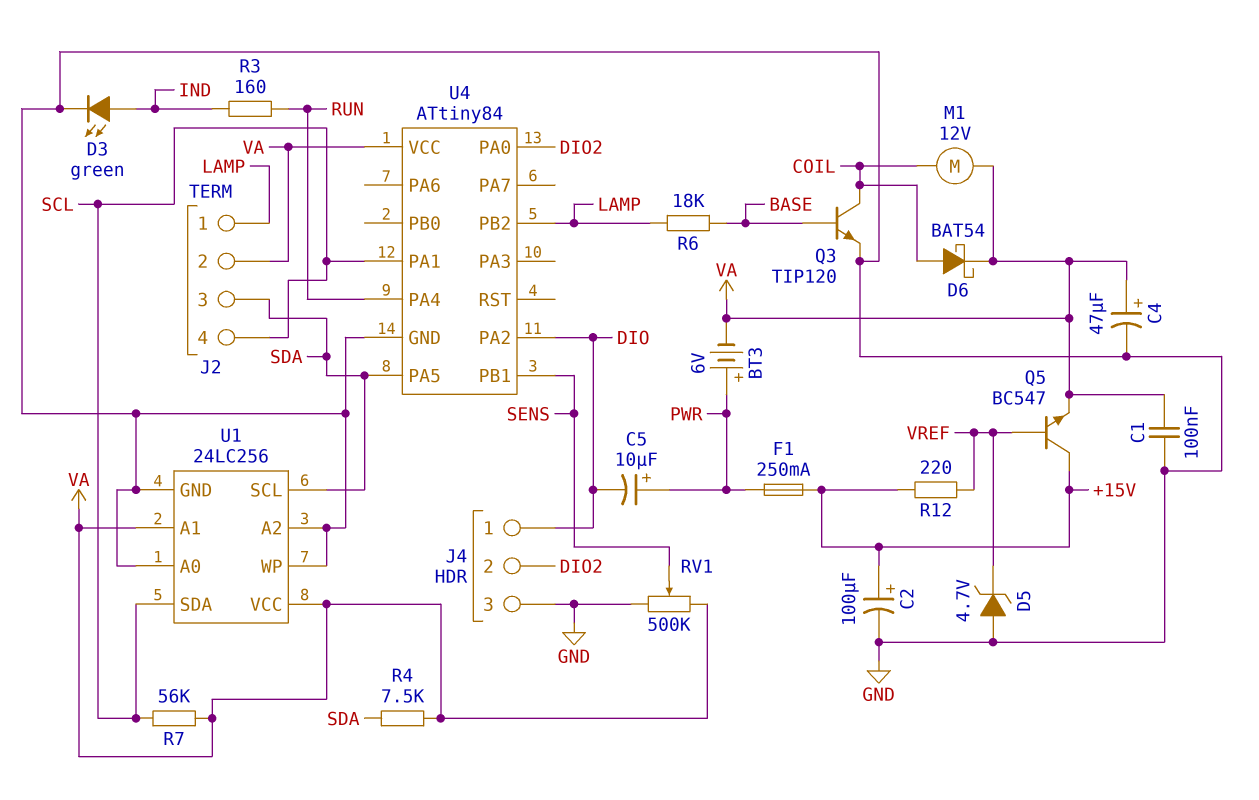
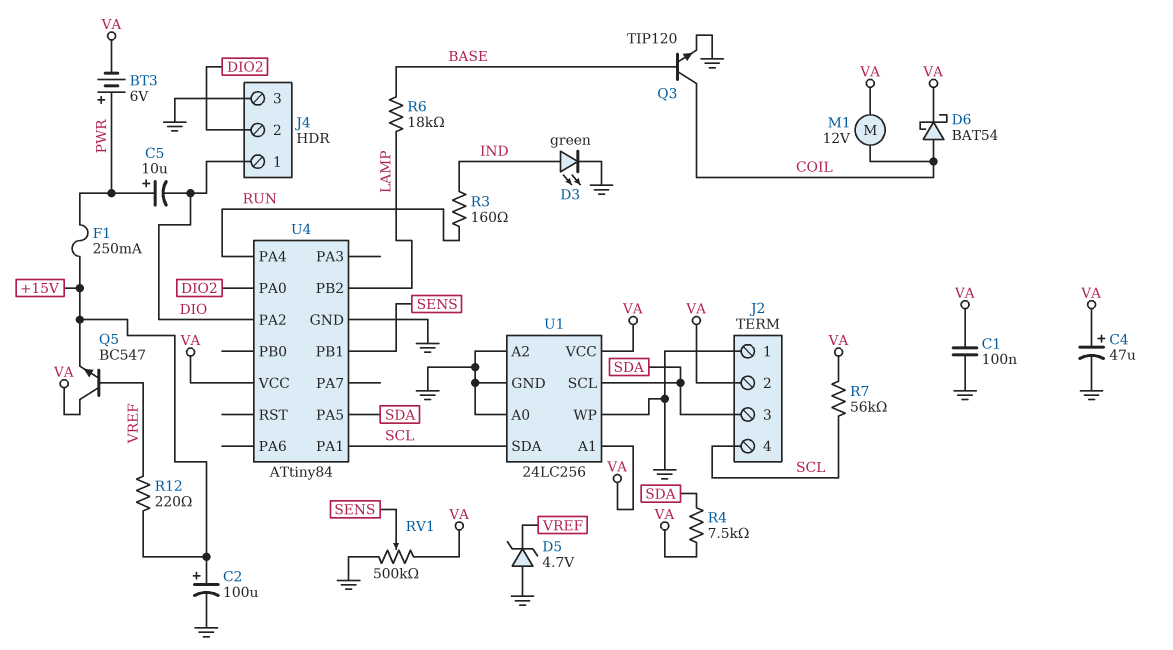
J2 pin 1: LAMP -> GND
Q5: NPN BC547 (B VREF, C +15V, E VA) -> NPN BC547 (B VREF, C VA, E +15V)

